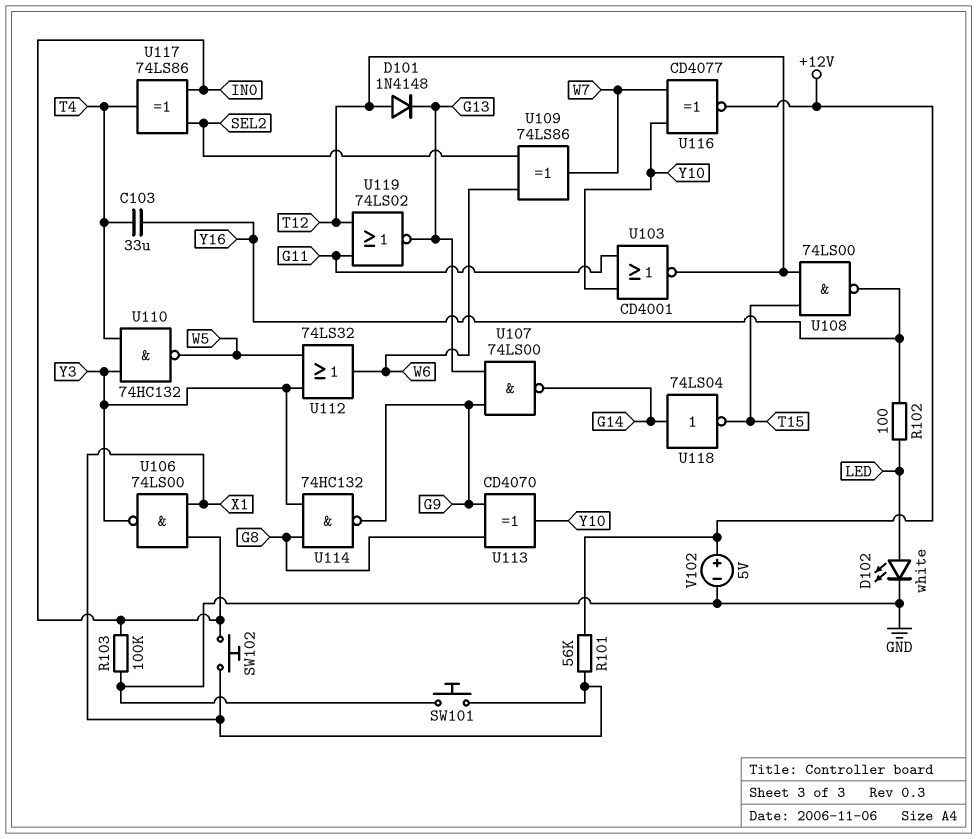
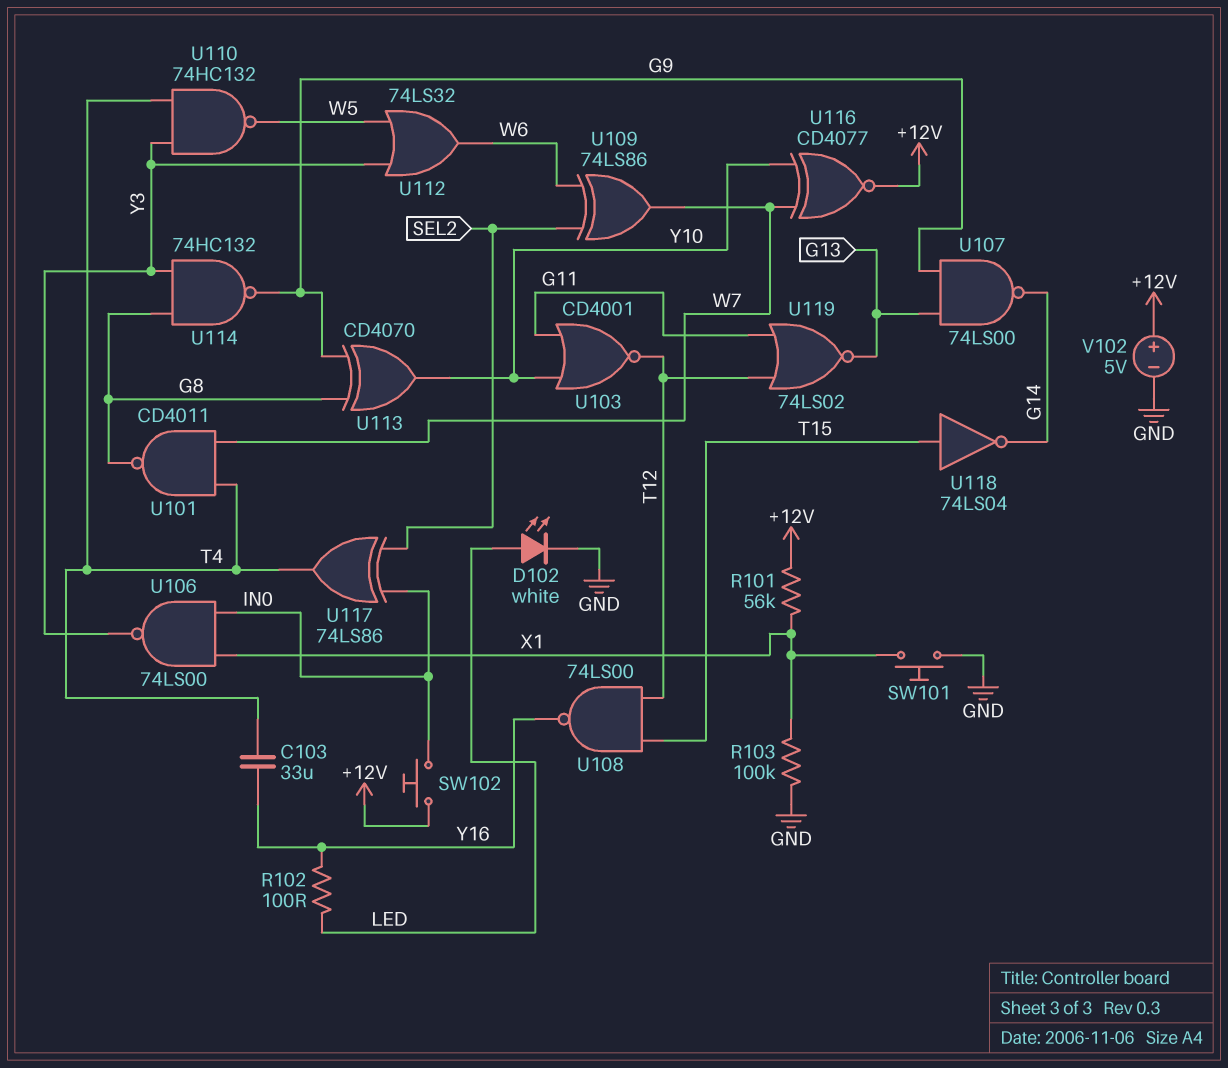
D101: diode 1N4148 (A T12, K G13) -> none
R103: 100k (GND, IN0) -> 100k (GND, X1)
SW102: button (IN0, X1) -> button (+12V, IN0)
U101: none -> NAND CD4011 (in T4, in W7, out G8)
U118: NOT 74LS04 (in G14, out T15) -> NOT 74LS04 (in T15, out G14)

